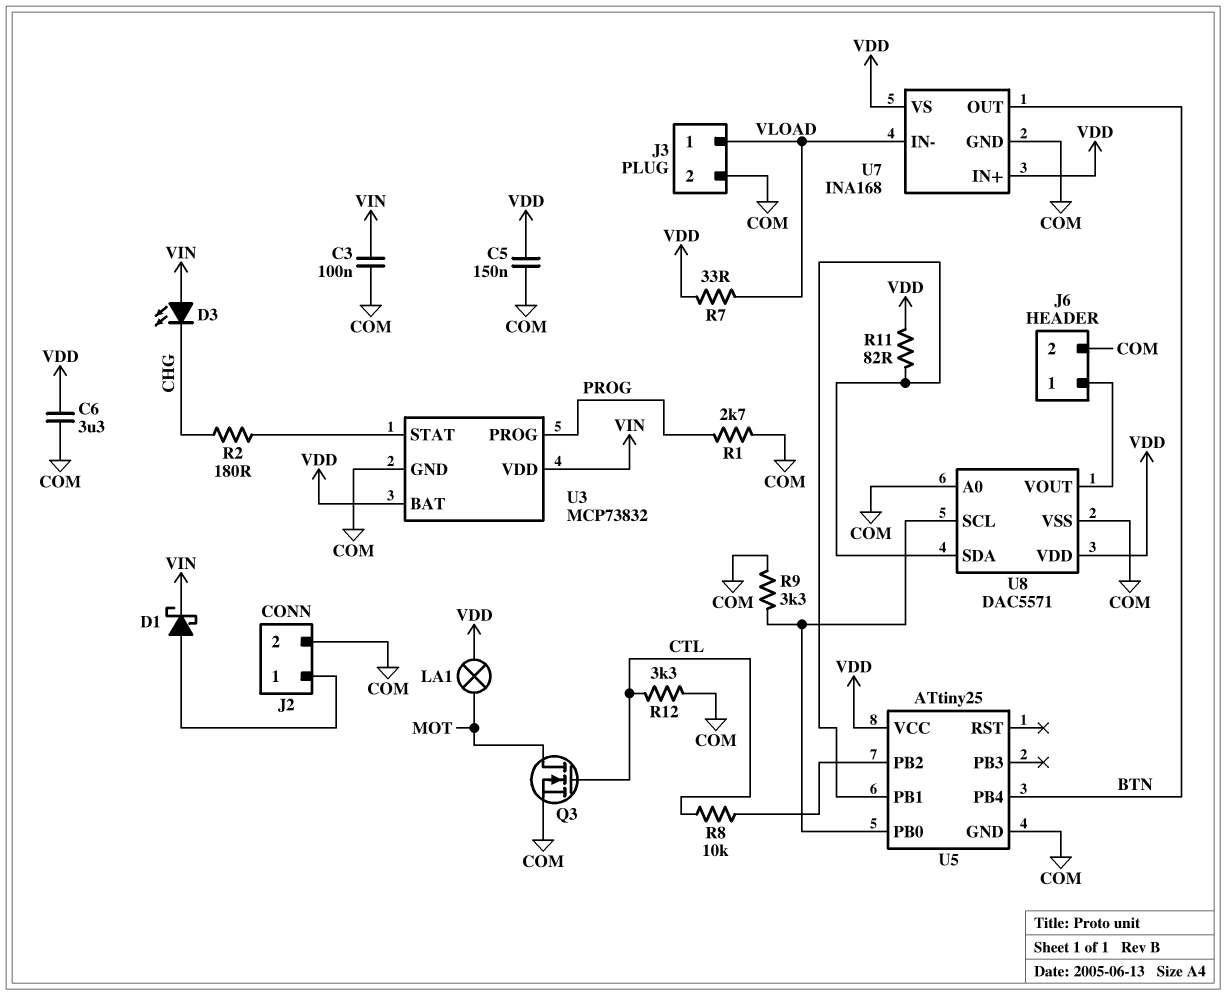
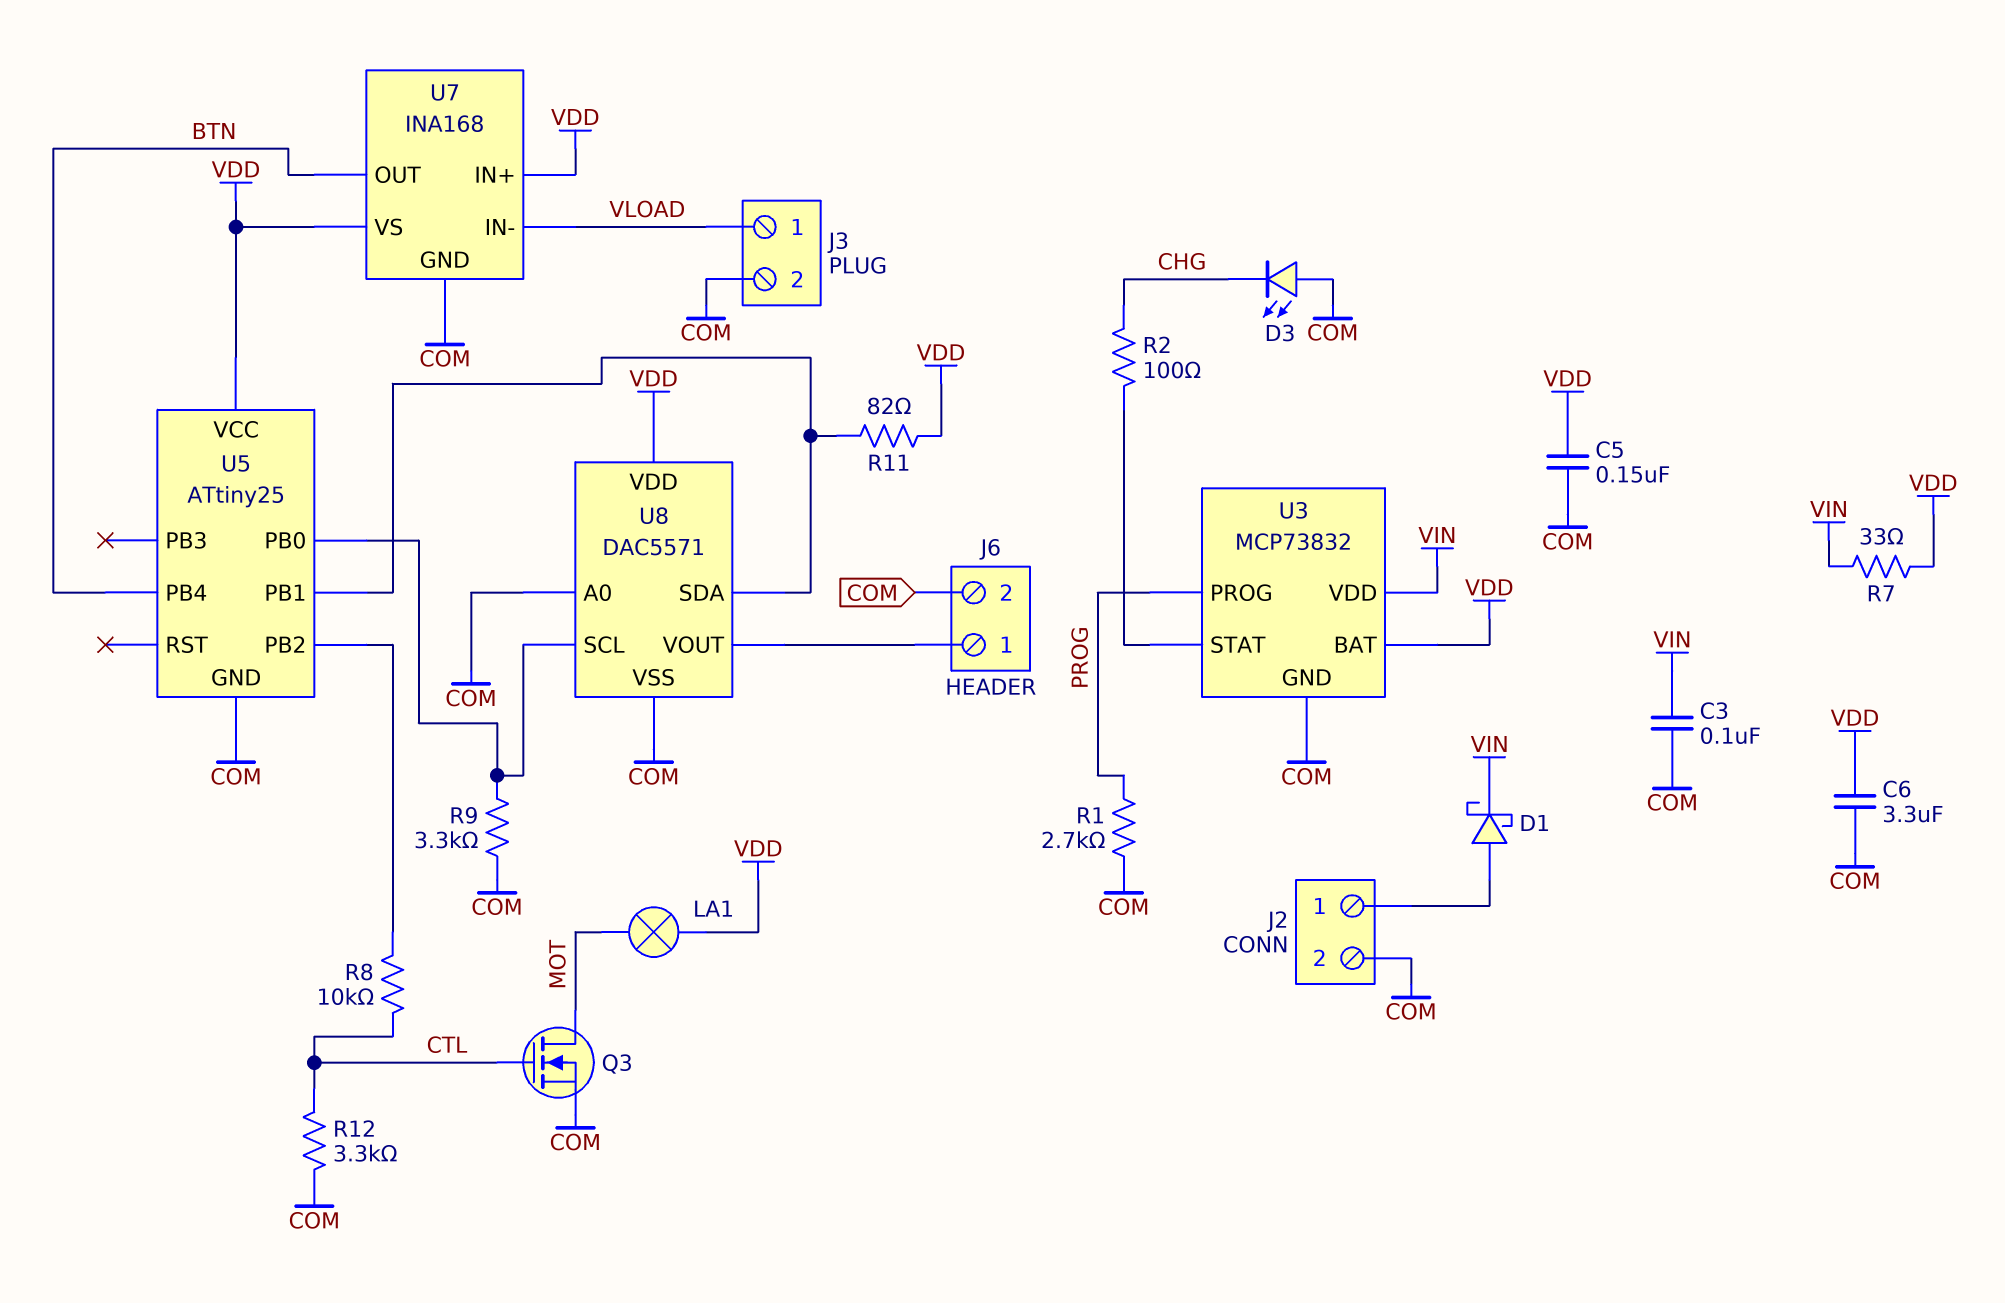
D3: LED (A VIN, K CHG) -> LED (A COM, K CHG)
R2: 180 (CHG, U3/STAT) -> 100 (CHG, U3/STAT)
R7: 33 (VDD, VLOAD) -> 33 (VDD, VIN)

